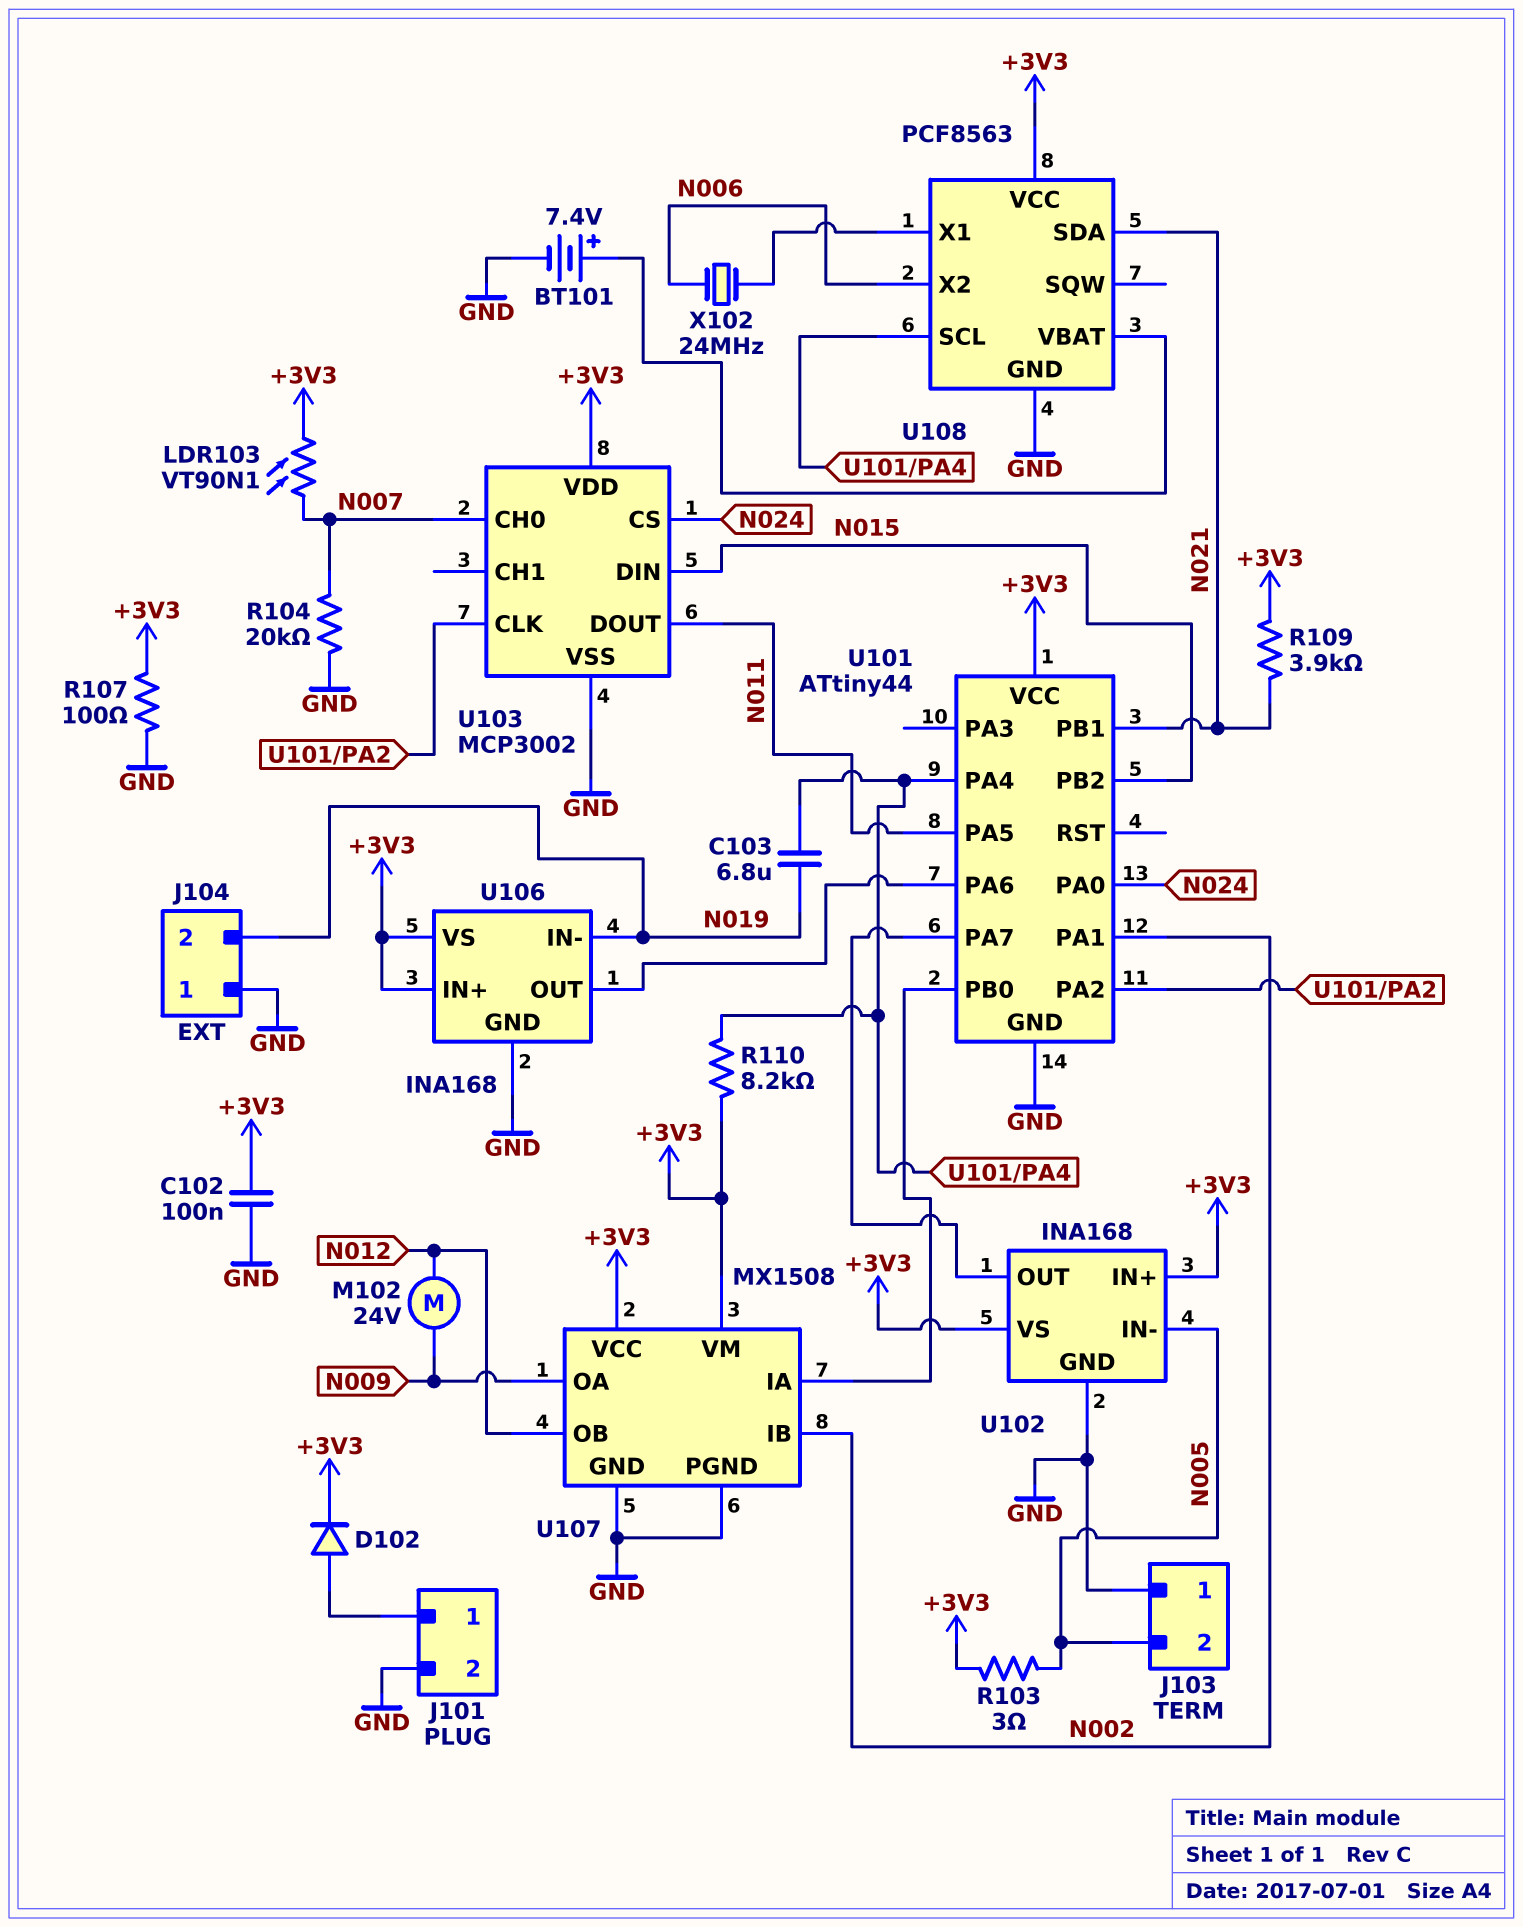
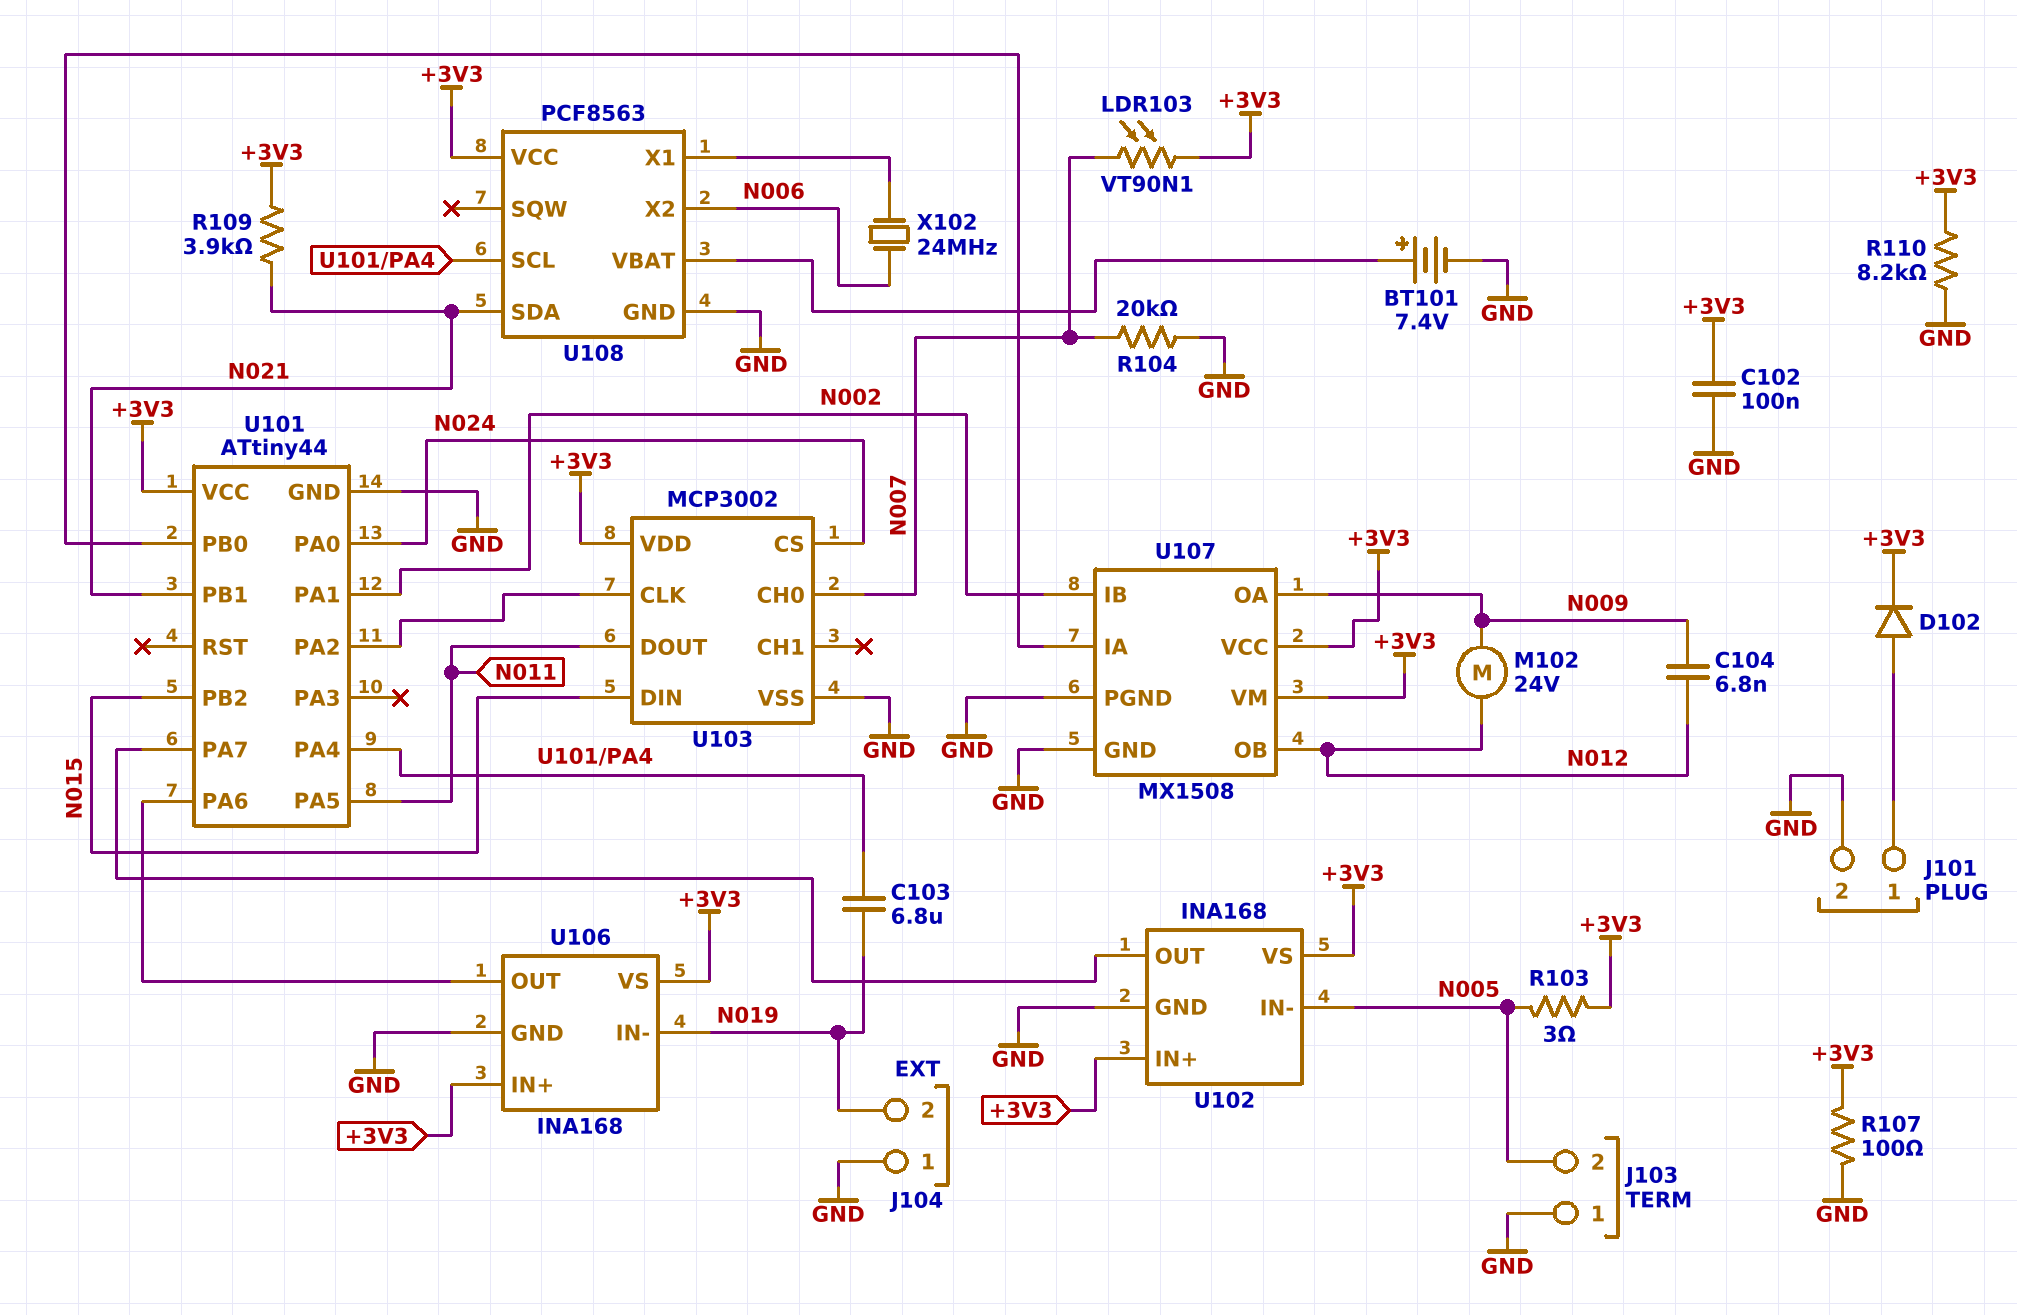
C104: none -> 6.8nF (N009, N012)
R110: 8.2k (+3V3, U101/PA4) -> 8.2k (+3V3, GND)

